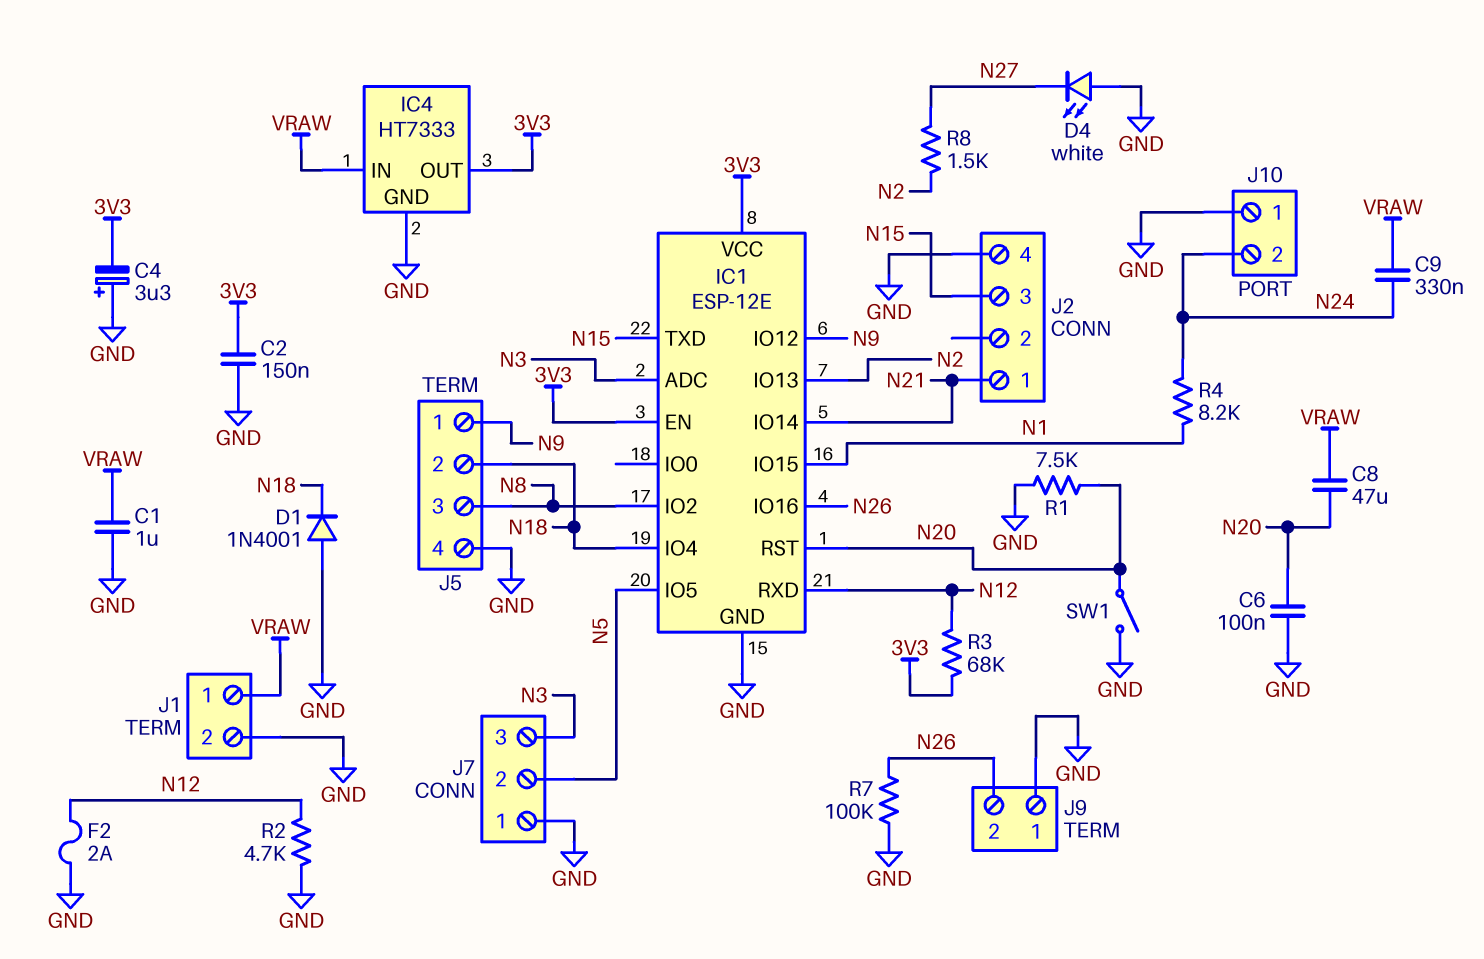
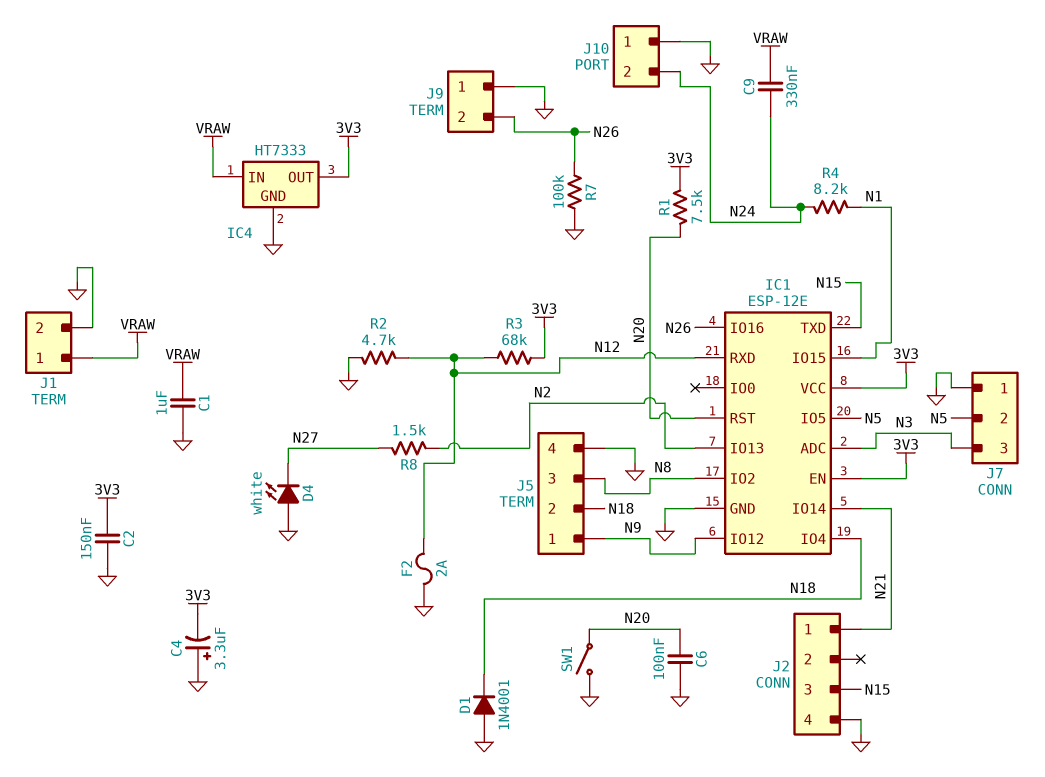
C8: 47uF (N20, VRAW) -> none
R1: 7.5k (GND, N20) -> 7.5k (3V3, N20)

